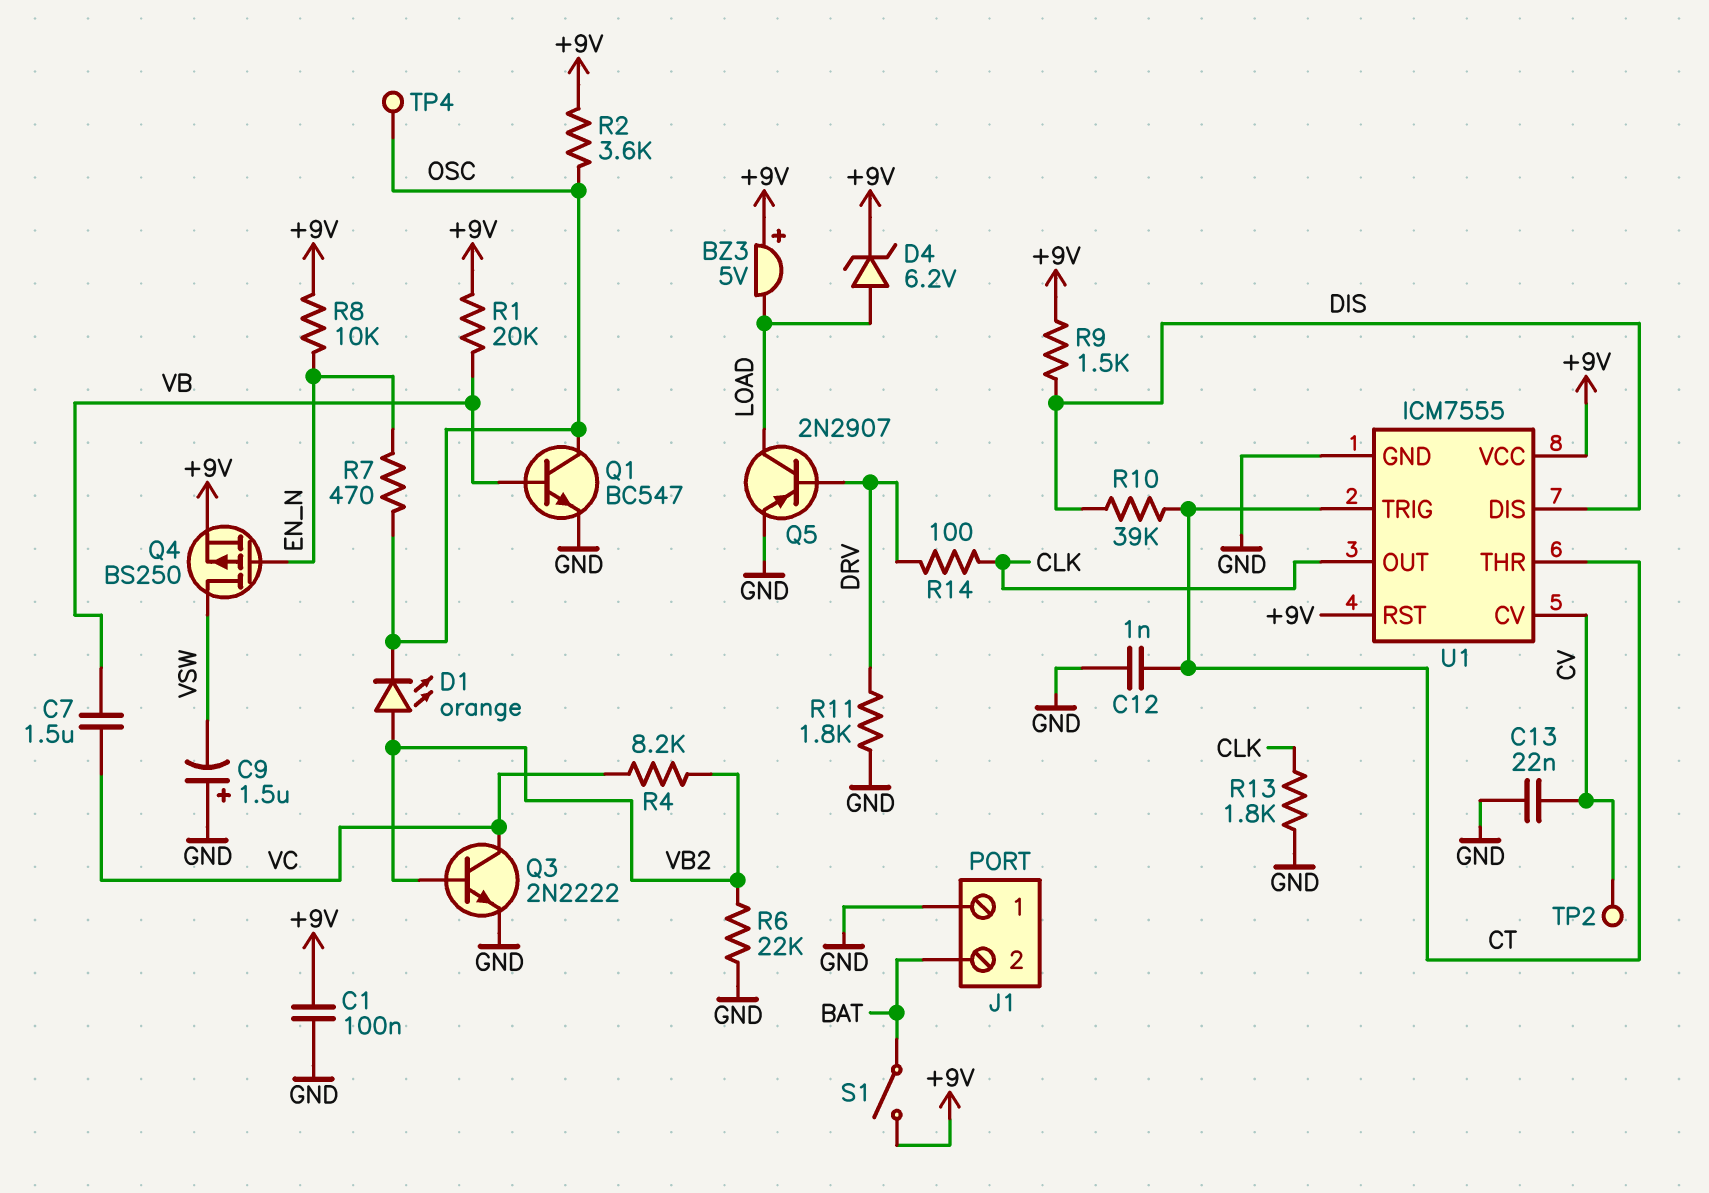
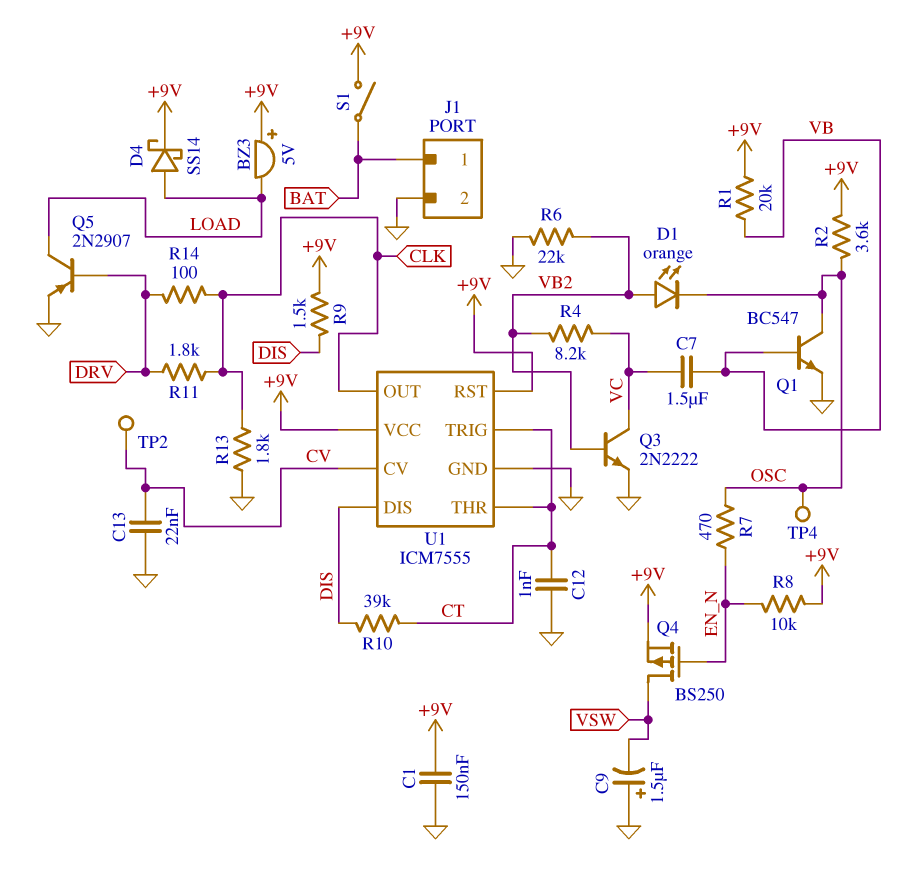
C1: 100nF (+9V, GND) -> 150nF (+9V, GND)
D4: zener 6.2V (A LOAD, K +9V) -> schottky SS14 (A LOAD, K +9V)
J1 pin 1: GND -> BAT
J1 pin 2: BAT -> GND
R11: 1.8k (DRV, GND) -> 1.8k (CLK, DRV)

